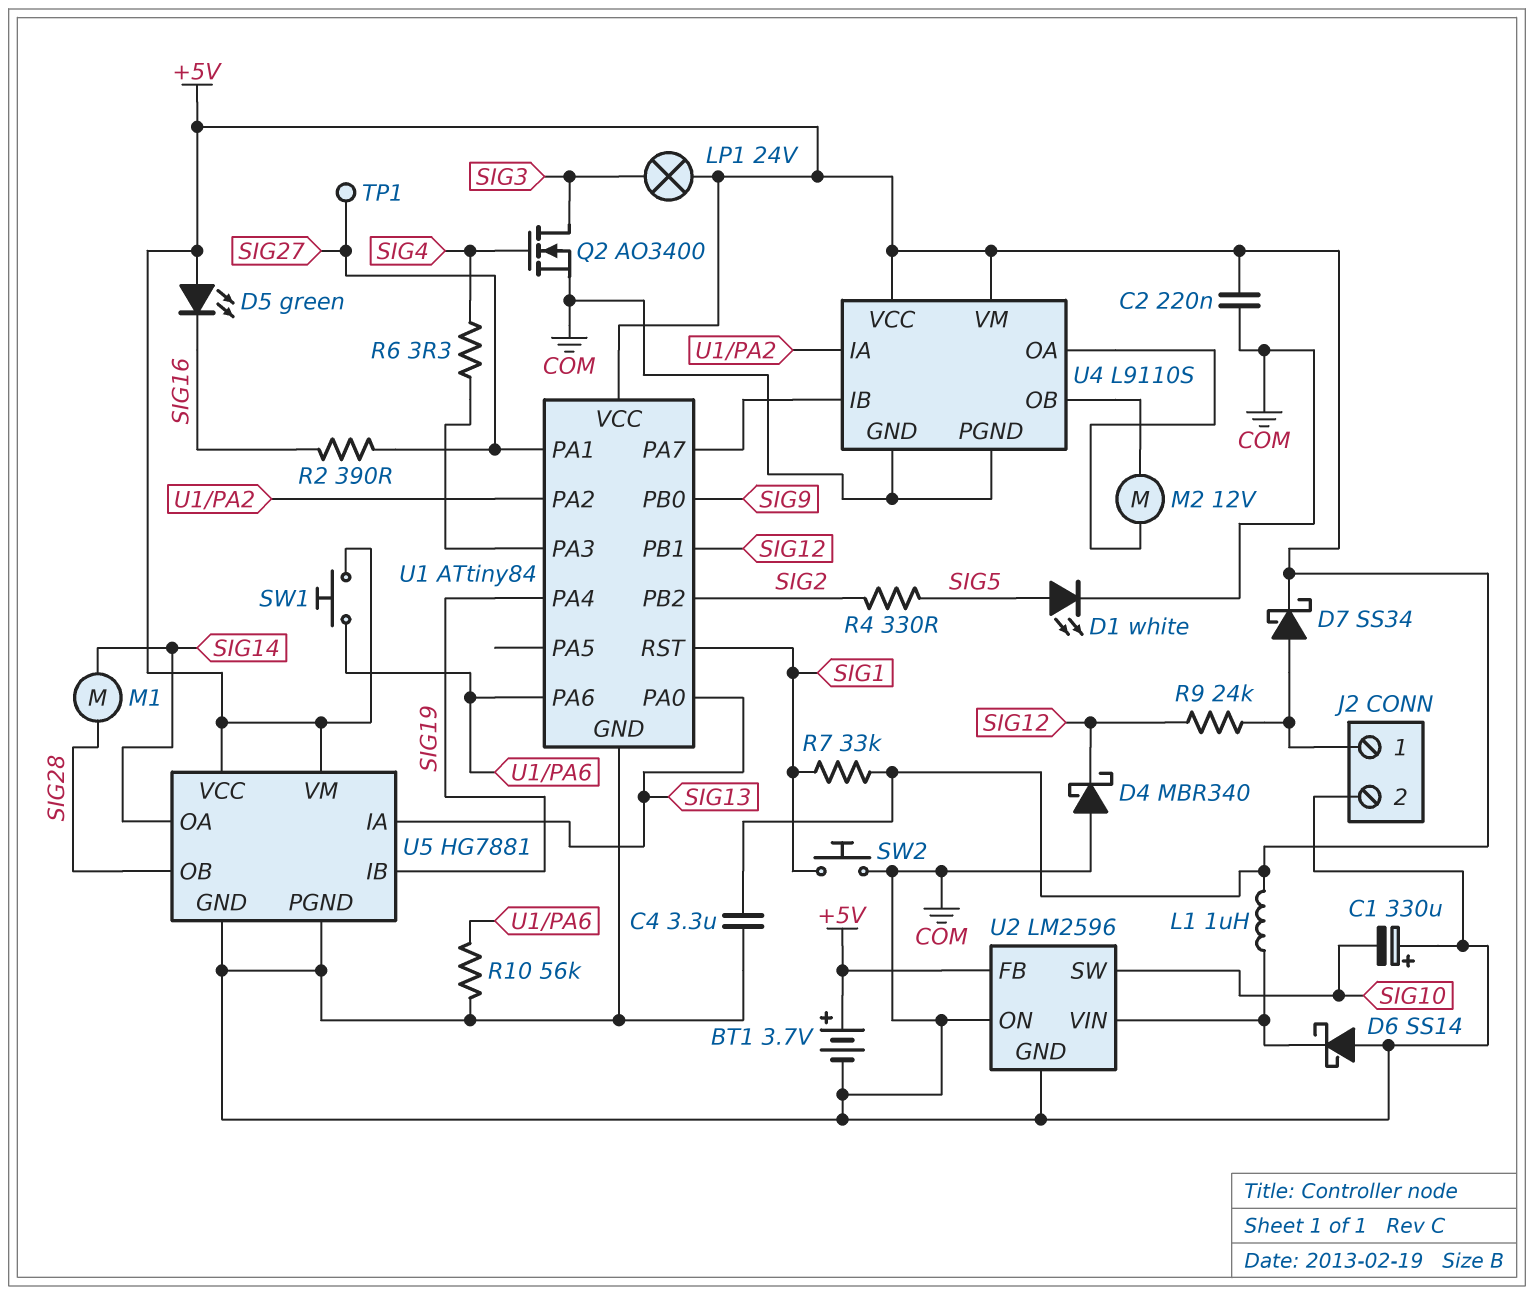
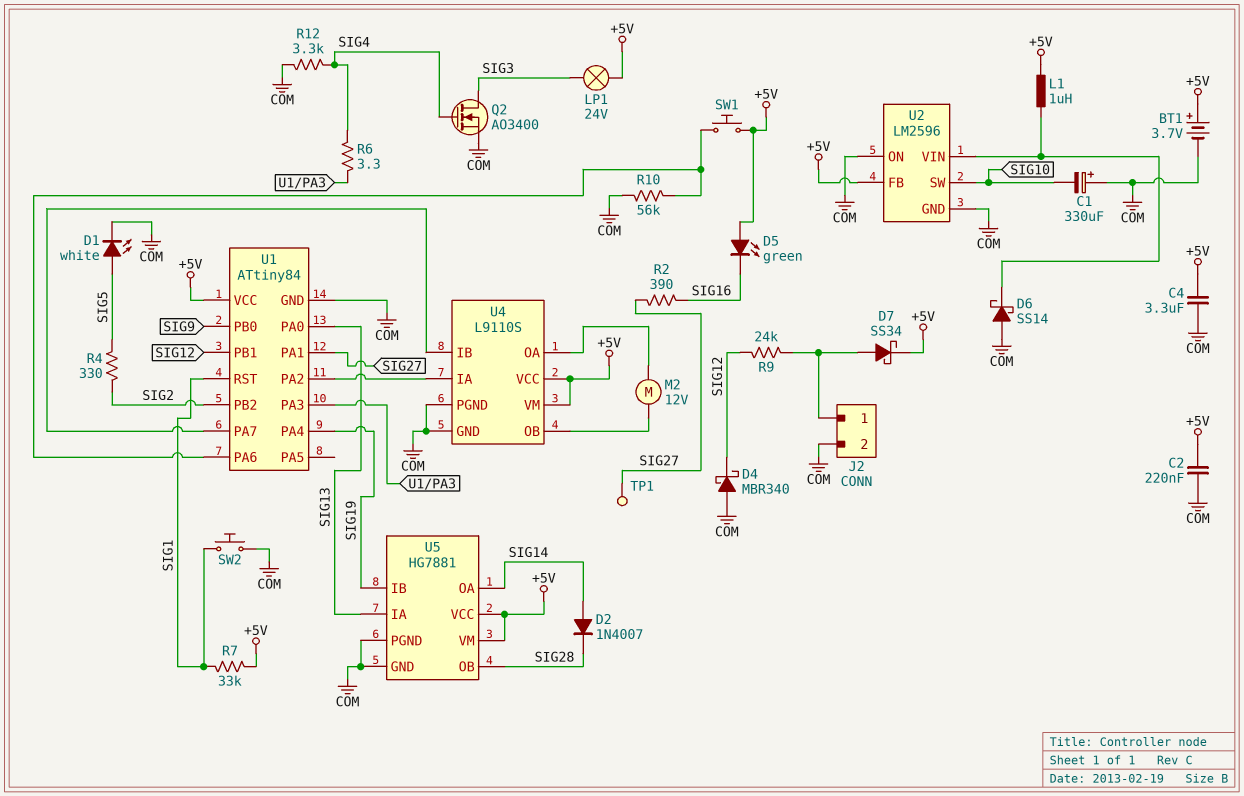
D2: none -> diode 1N4007 (A SIG14, K SIG28)
M1: motor (SIG14, SIG28) -> none
R12: none -> 3.3k (COM, SIG4)

